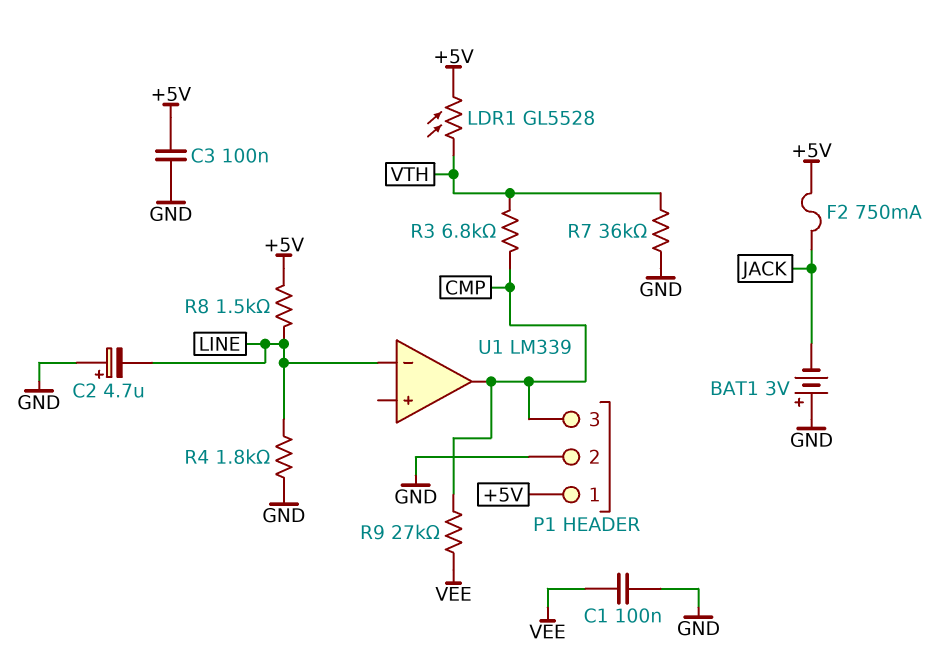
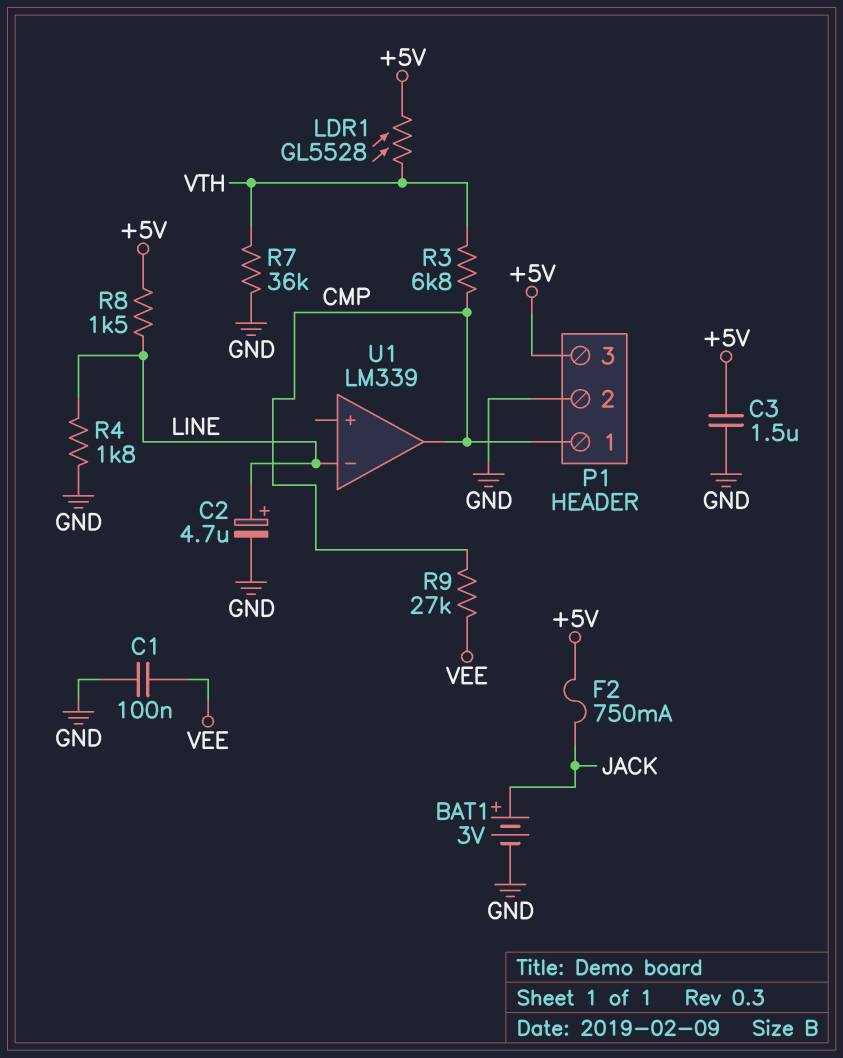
BAT1: 3V (plus GND, minus JACK) -> 3V (plus JACK, minus GND)
C2: 4.7uF (plus GND, minus LINE) -> 4.7uF (plus LINE, minus GND)
C3: 100nF (+5V, GND) -> 1.5uF (+5V, GND)
P1 pin 1: +5V -> CMP
P1 pin 3: CMP -> +5V

